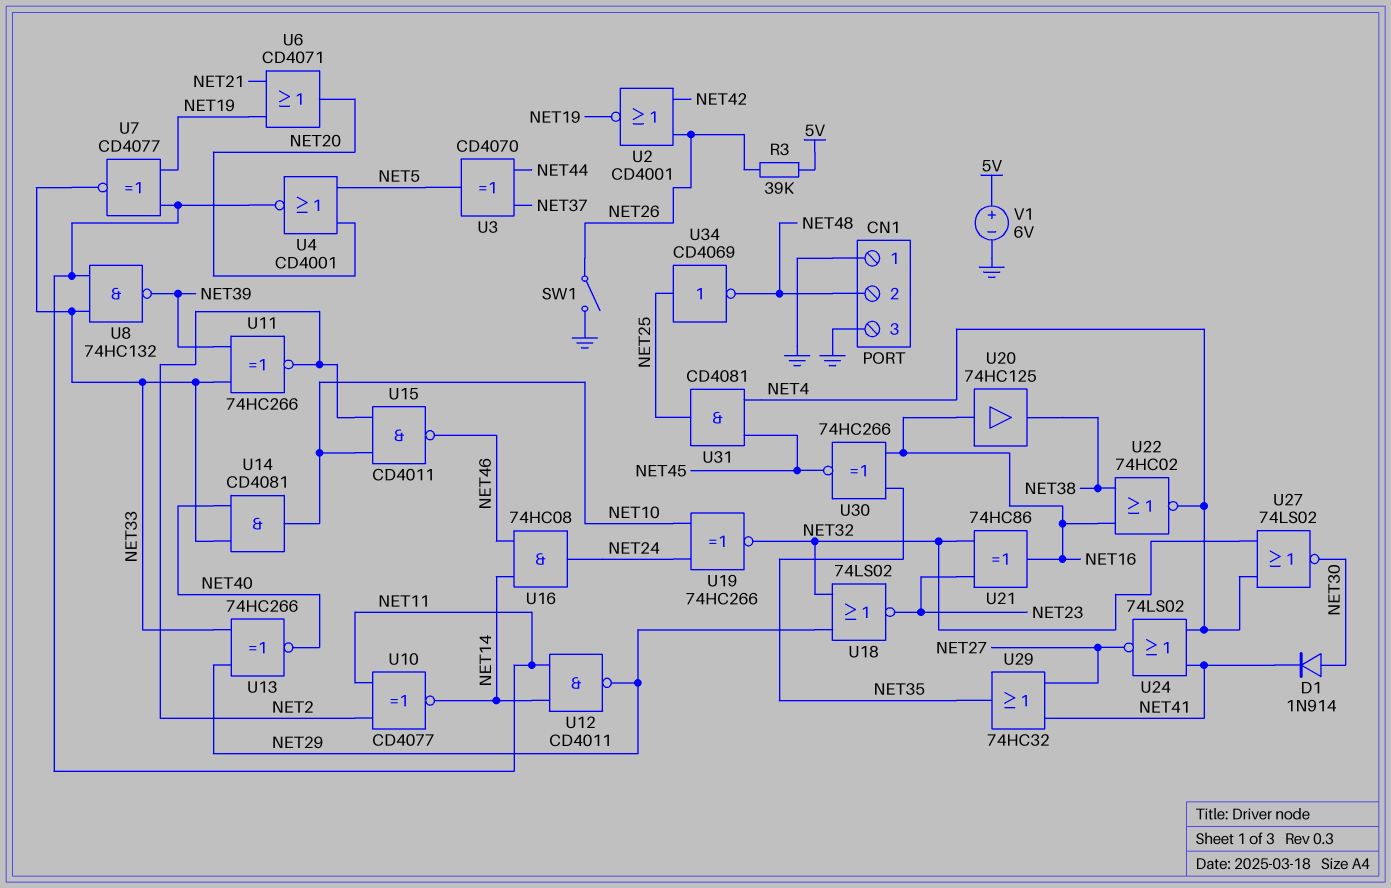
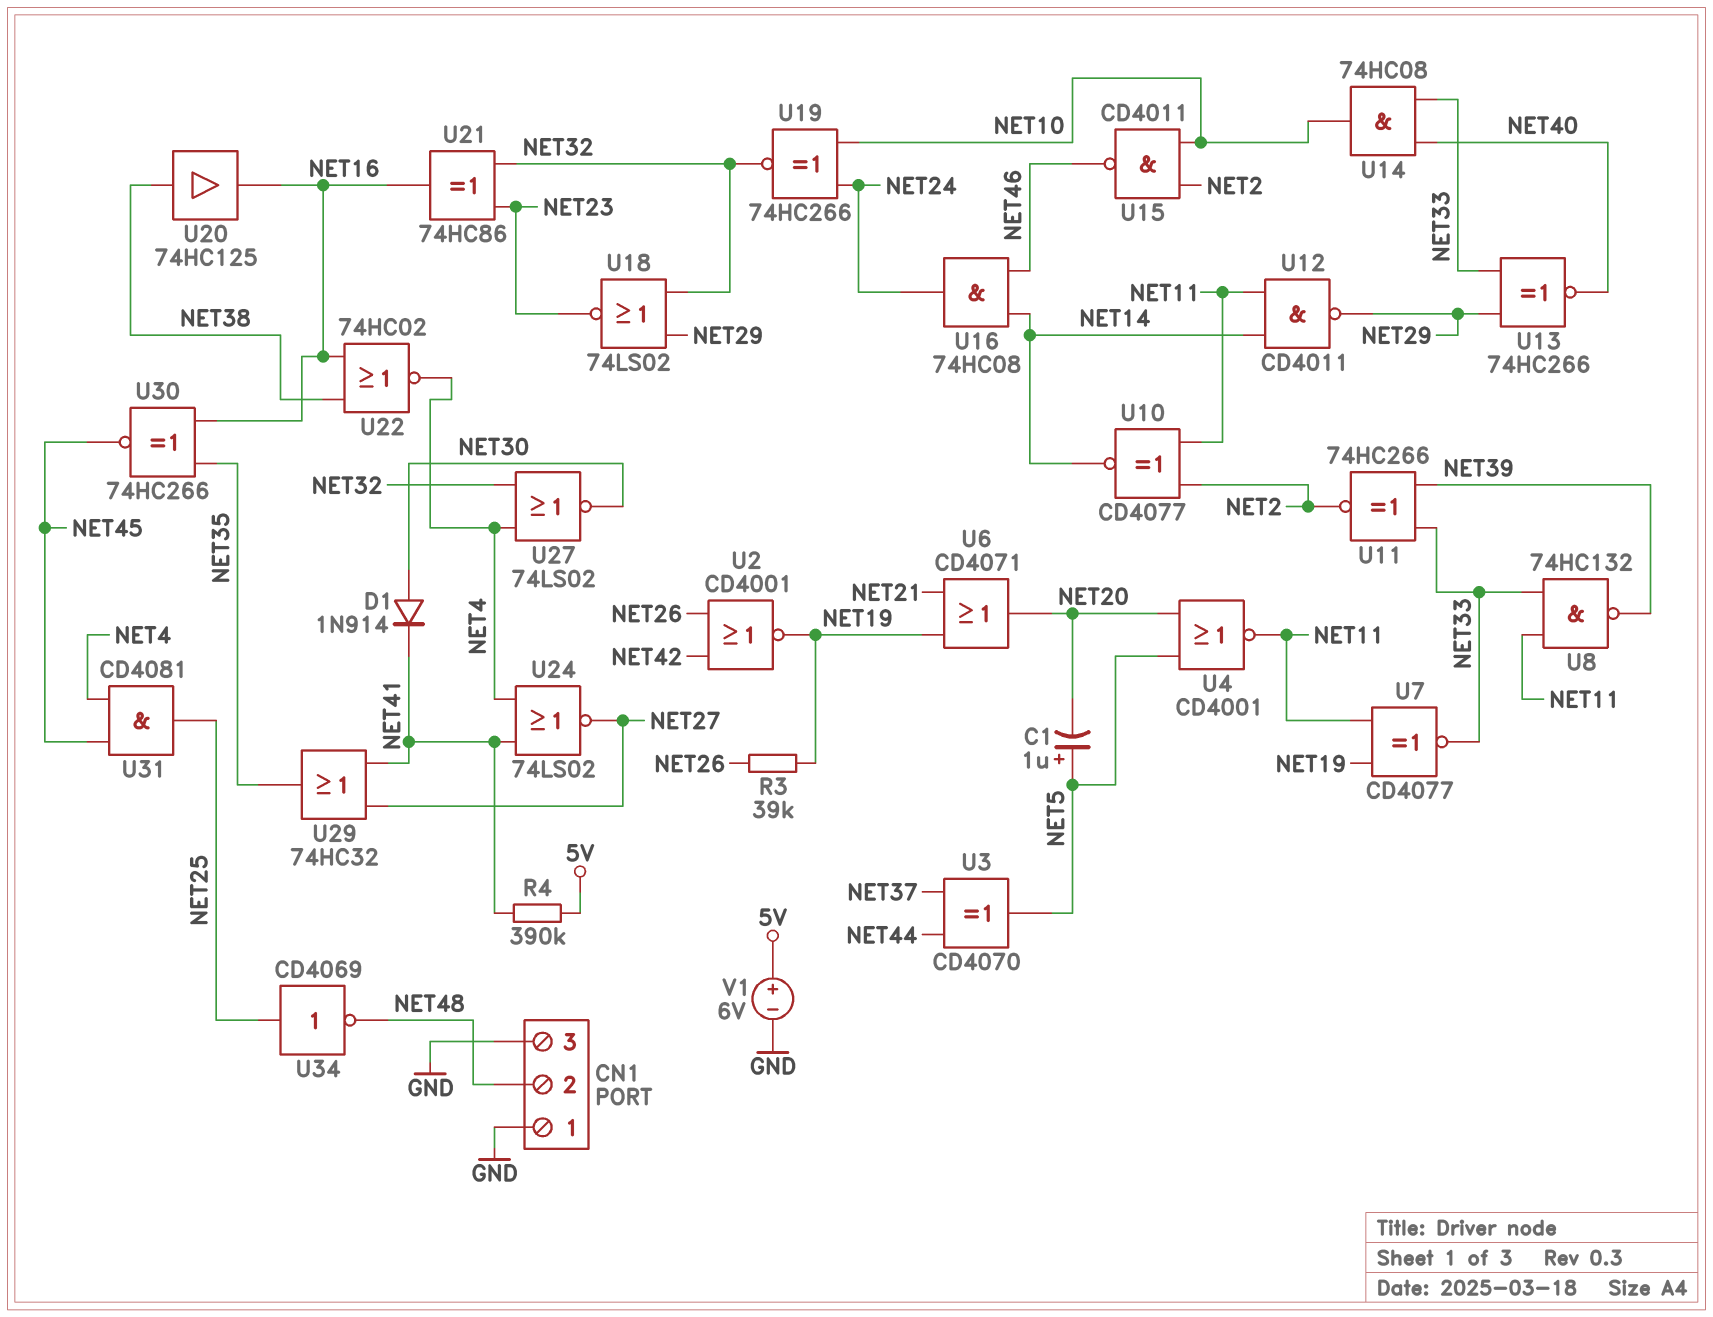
C1: none -> 1uF (plus NET5, minus NET20)
R3: 39k (5V, NET26) -> 39k (NET19, NET26)
R4: none -> 390k (5V, NET41)
SW1: switch (GND, NET26) -> none
U14: AND CD4081 (in NET33, in NET40, out NET10) -> AND 74HC08 (in NET33, in NET40, out NET10)
U20: buffer 74HC125 (in NET16, out NET38) -> buffer 74HC125 (in NET38, out NET16)

